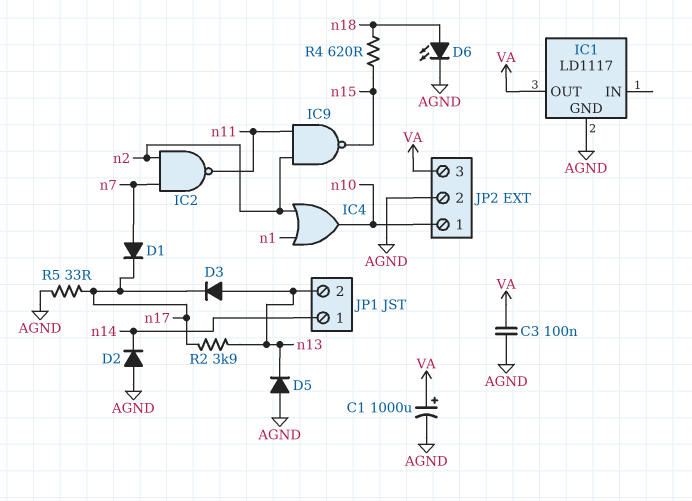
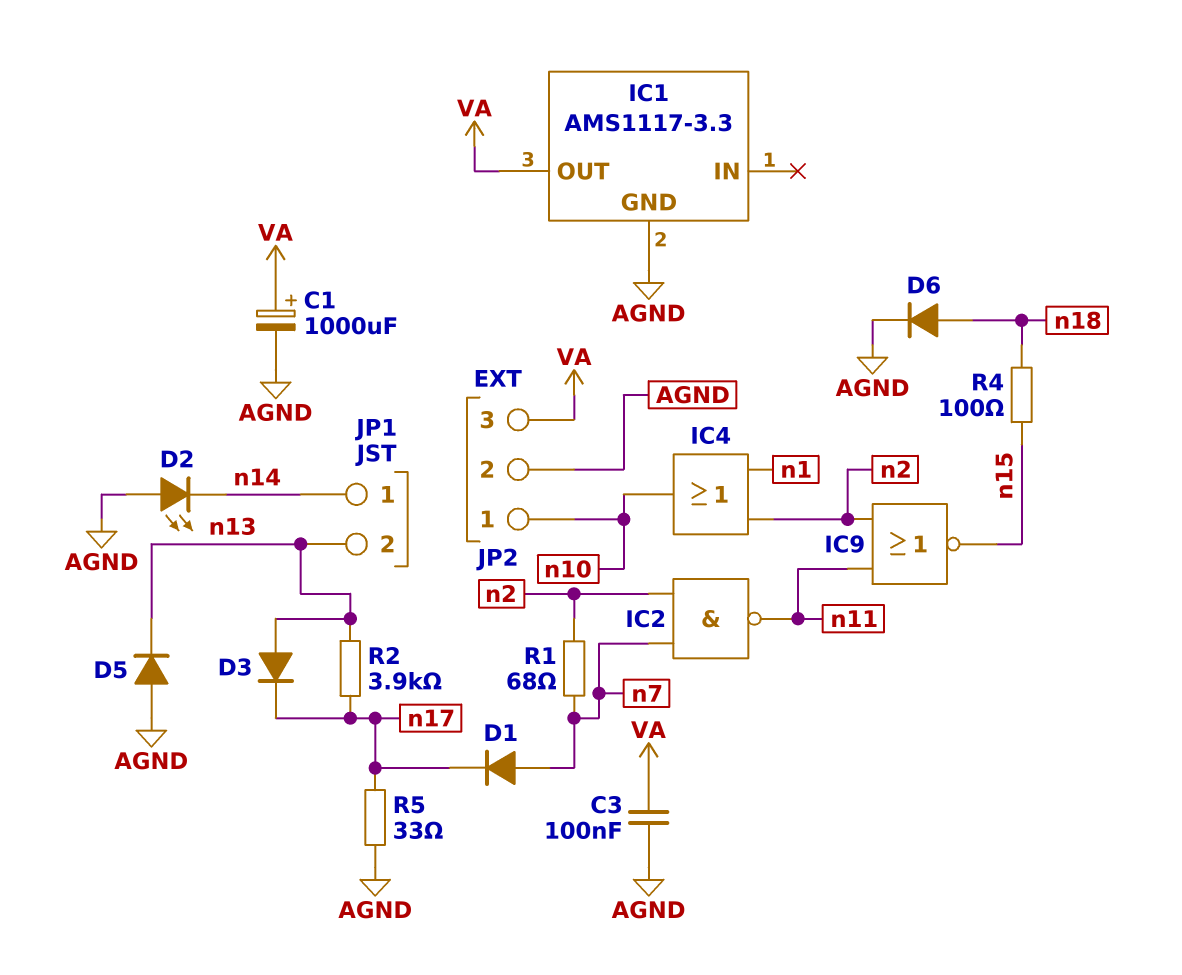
D2: diode (A AGND, K n14) -> LED (A AGND, K n14)
D6: LED (A n18, K AGND) -> diode (A n18, K AGND)
IC1: LD1117 -> AMS1117-3.3
IC9: NAND (in n2, in n11, out n15) -> NOR (in n2, in n11, out n15)
R1: none -> 68 (n2, n7)
R4: 620 (n15, n18) -> 100 (n15, n18)

